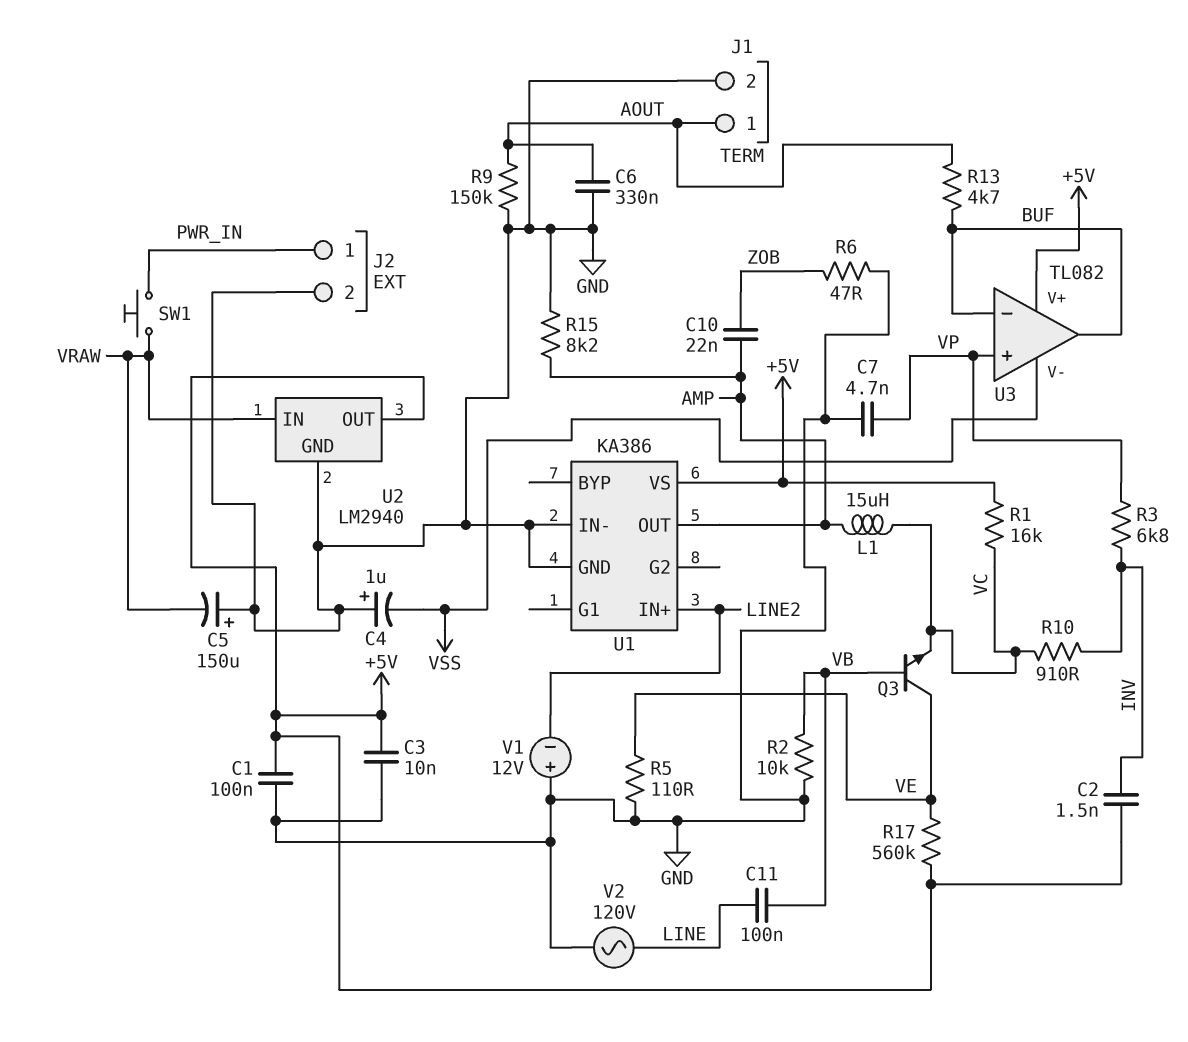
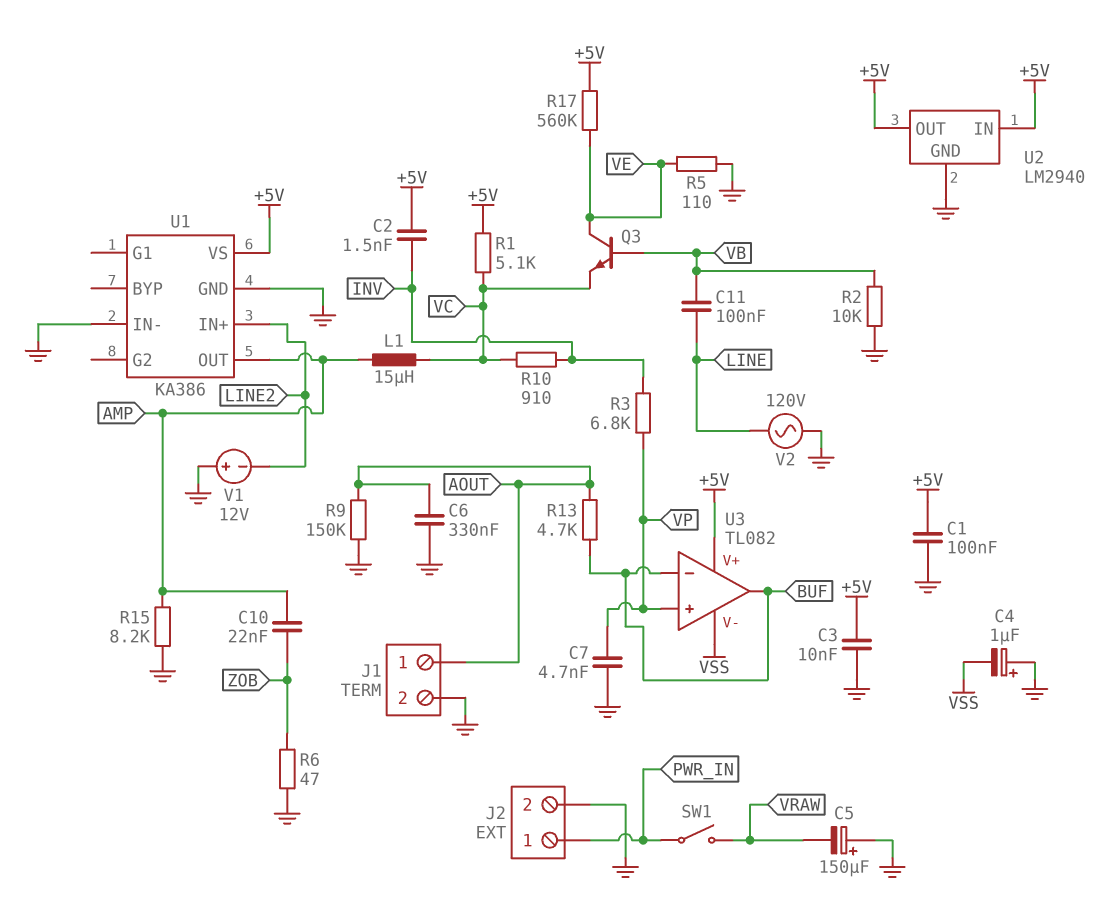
R1: 16k (+5V, VC) -> 5.1k (+5V, VC)
SW1: button (PWR_IN, VRAW) -> switch (PWR_IN, VRAW)
U2 pin IN: VRAW -> +5V

